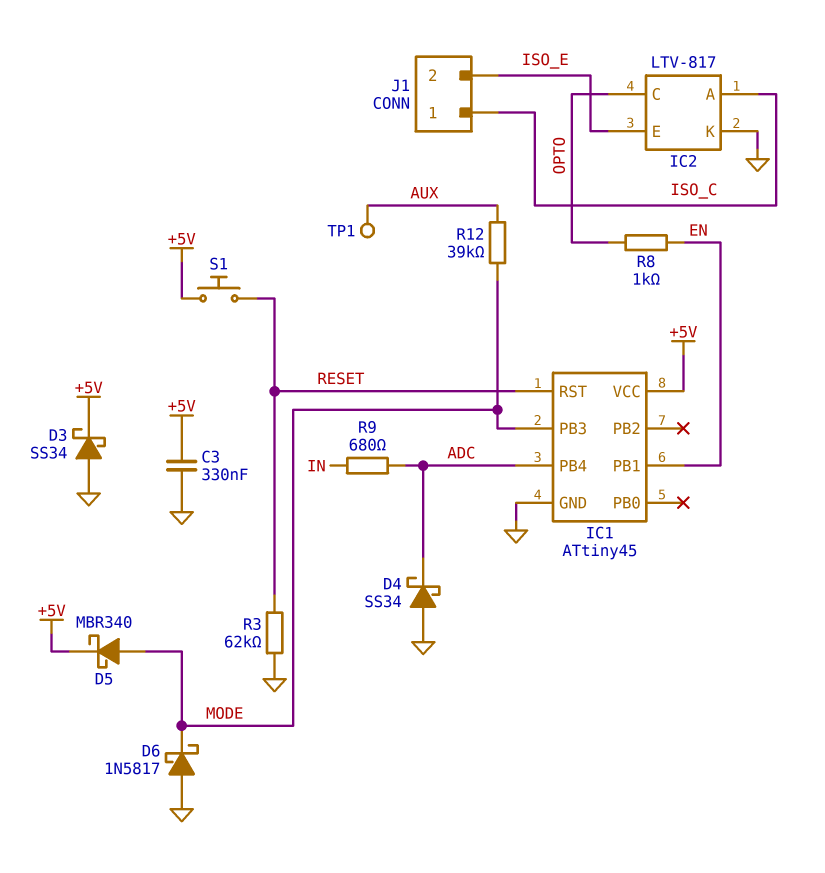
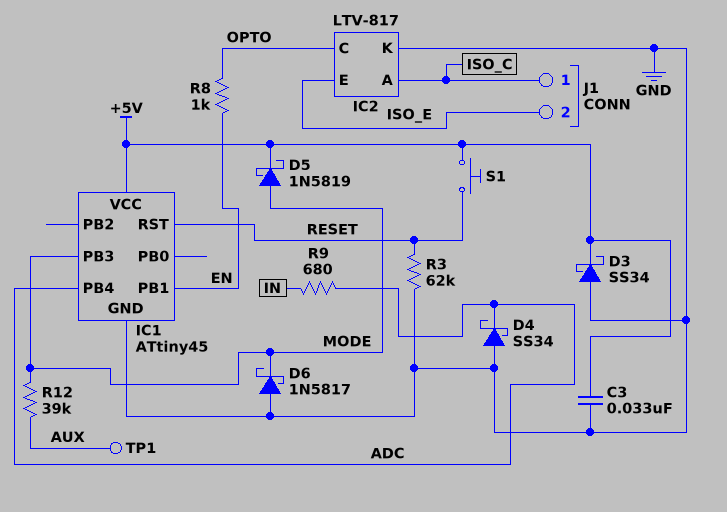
C3: 330nF (+5V, GND) -> 33nF (+5V, GND)
D5: schottky MBR340 (A MODE, K +5V) -> schottky 1N5819 (A MODE, K +5V)

